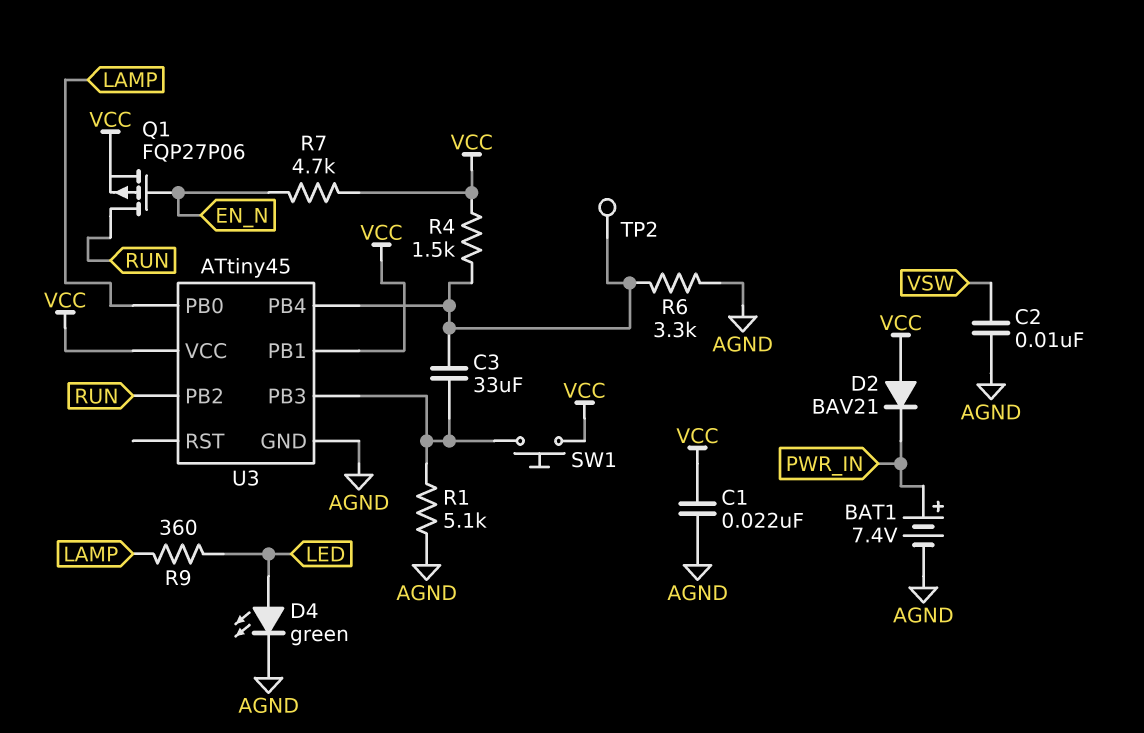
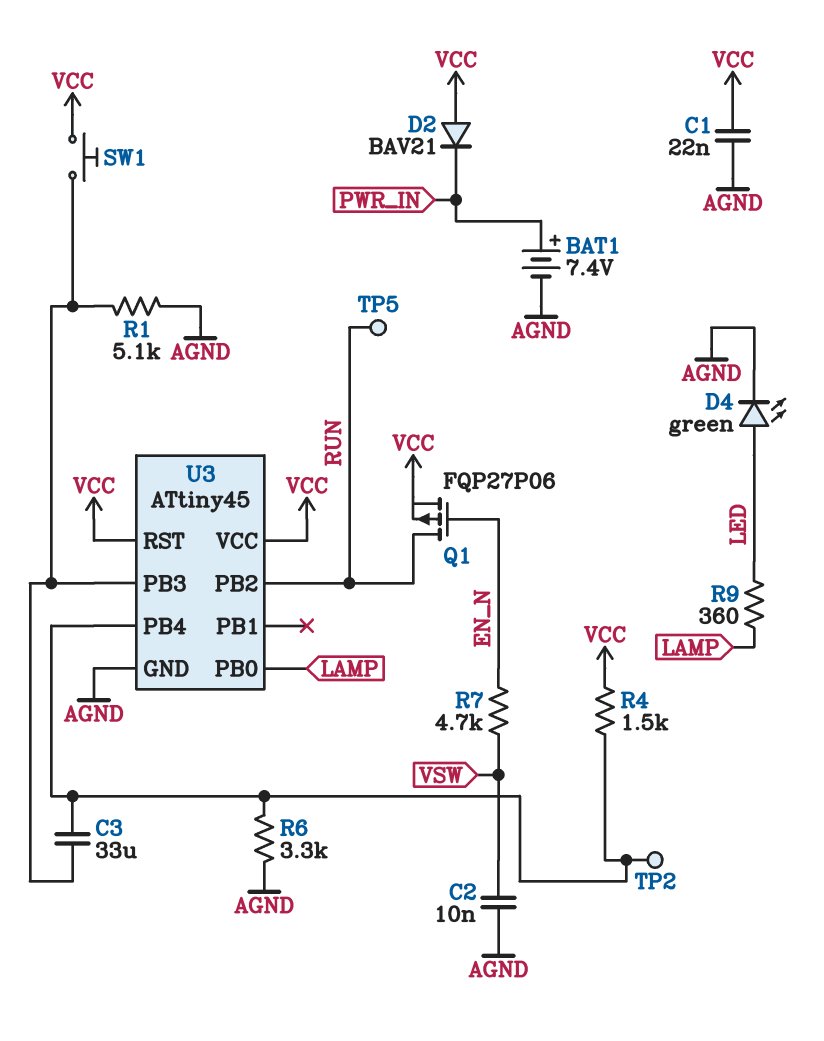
R7: 4.7k (EN_N, VCC) -> 4.7k (EN_N, VSW)
TP5: none -> test point (RUN)
U3 pin PB1: VCC -> none
U3 pin RST: none -> VCC

